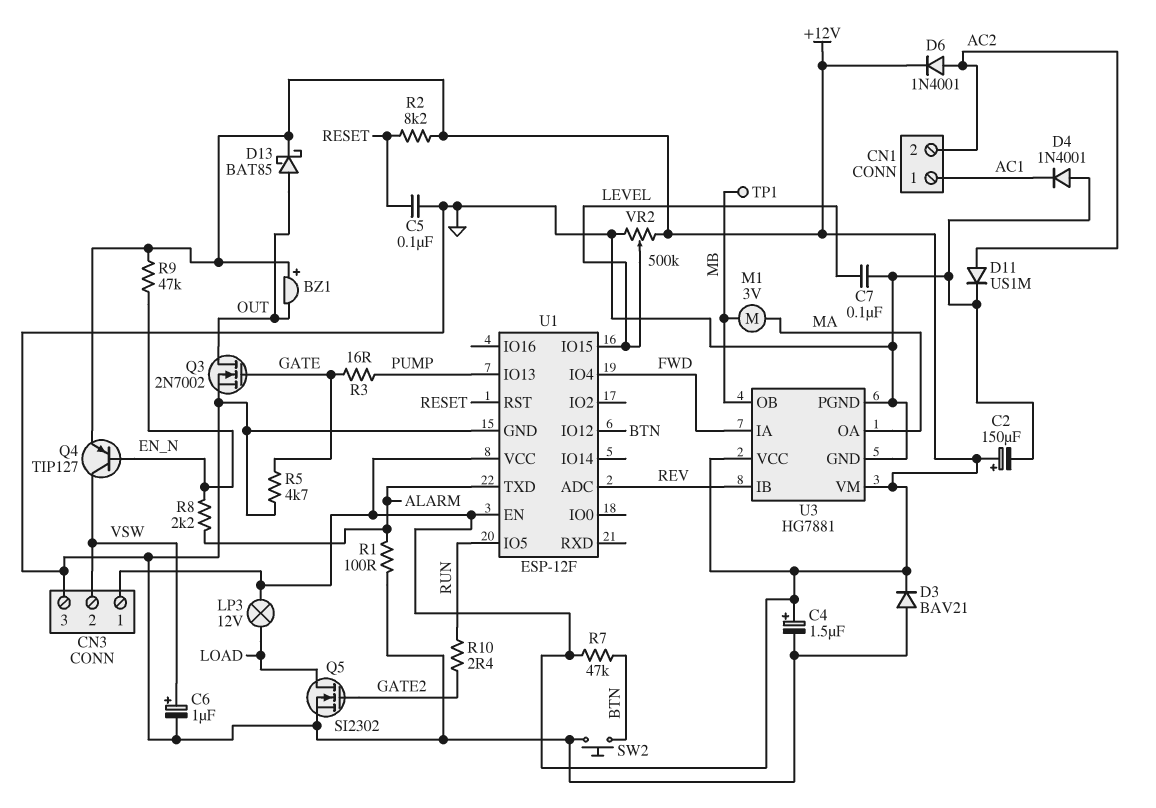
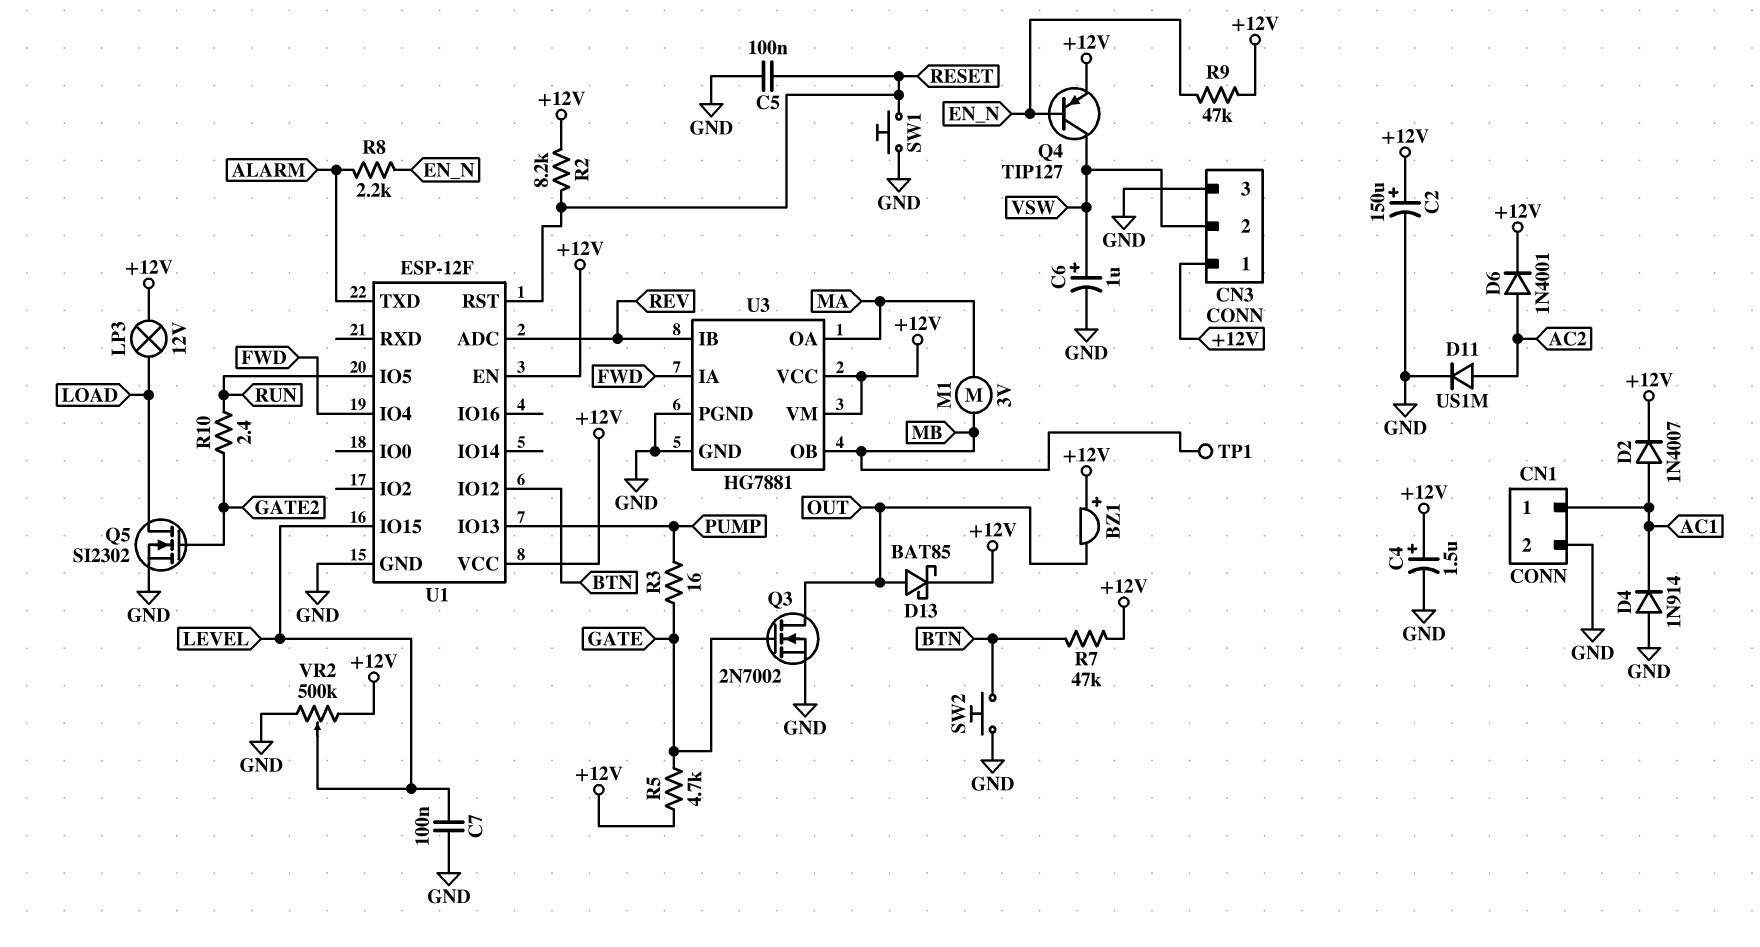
CN1 pin 2: AC2 -> GND
D2: none -> diode 1N4007 (A AC1, K +12V)
D3: diode BAV21 (A GND, K +12V) -> none
D4: diode 1N4001 (A GND, K AC1) -> diode 1N914 (A GND, K AC1)
R1: 100 (ALARM, GND) -> none
R5: 4.7k (GATE, GND) -> 4.7k (+12V, GATE)
SW1: none -> button (GND, RESET)

